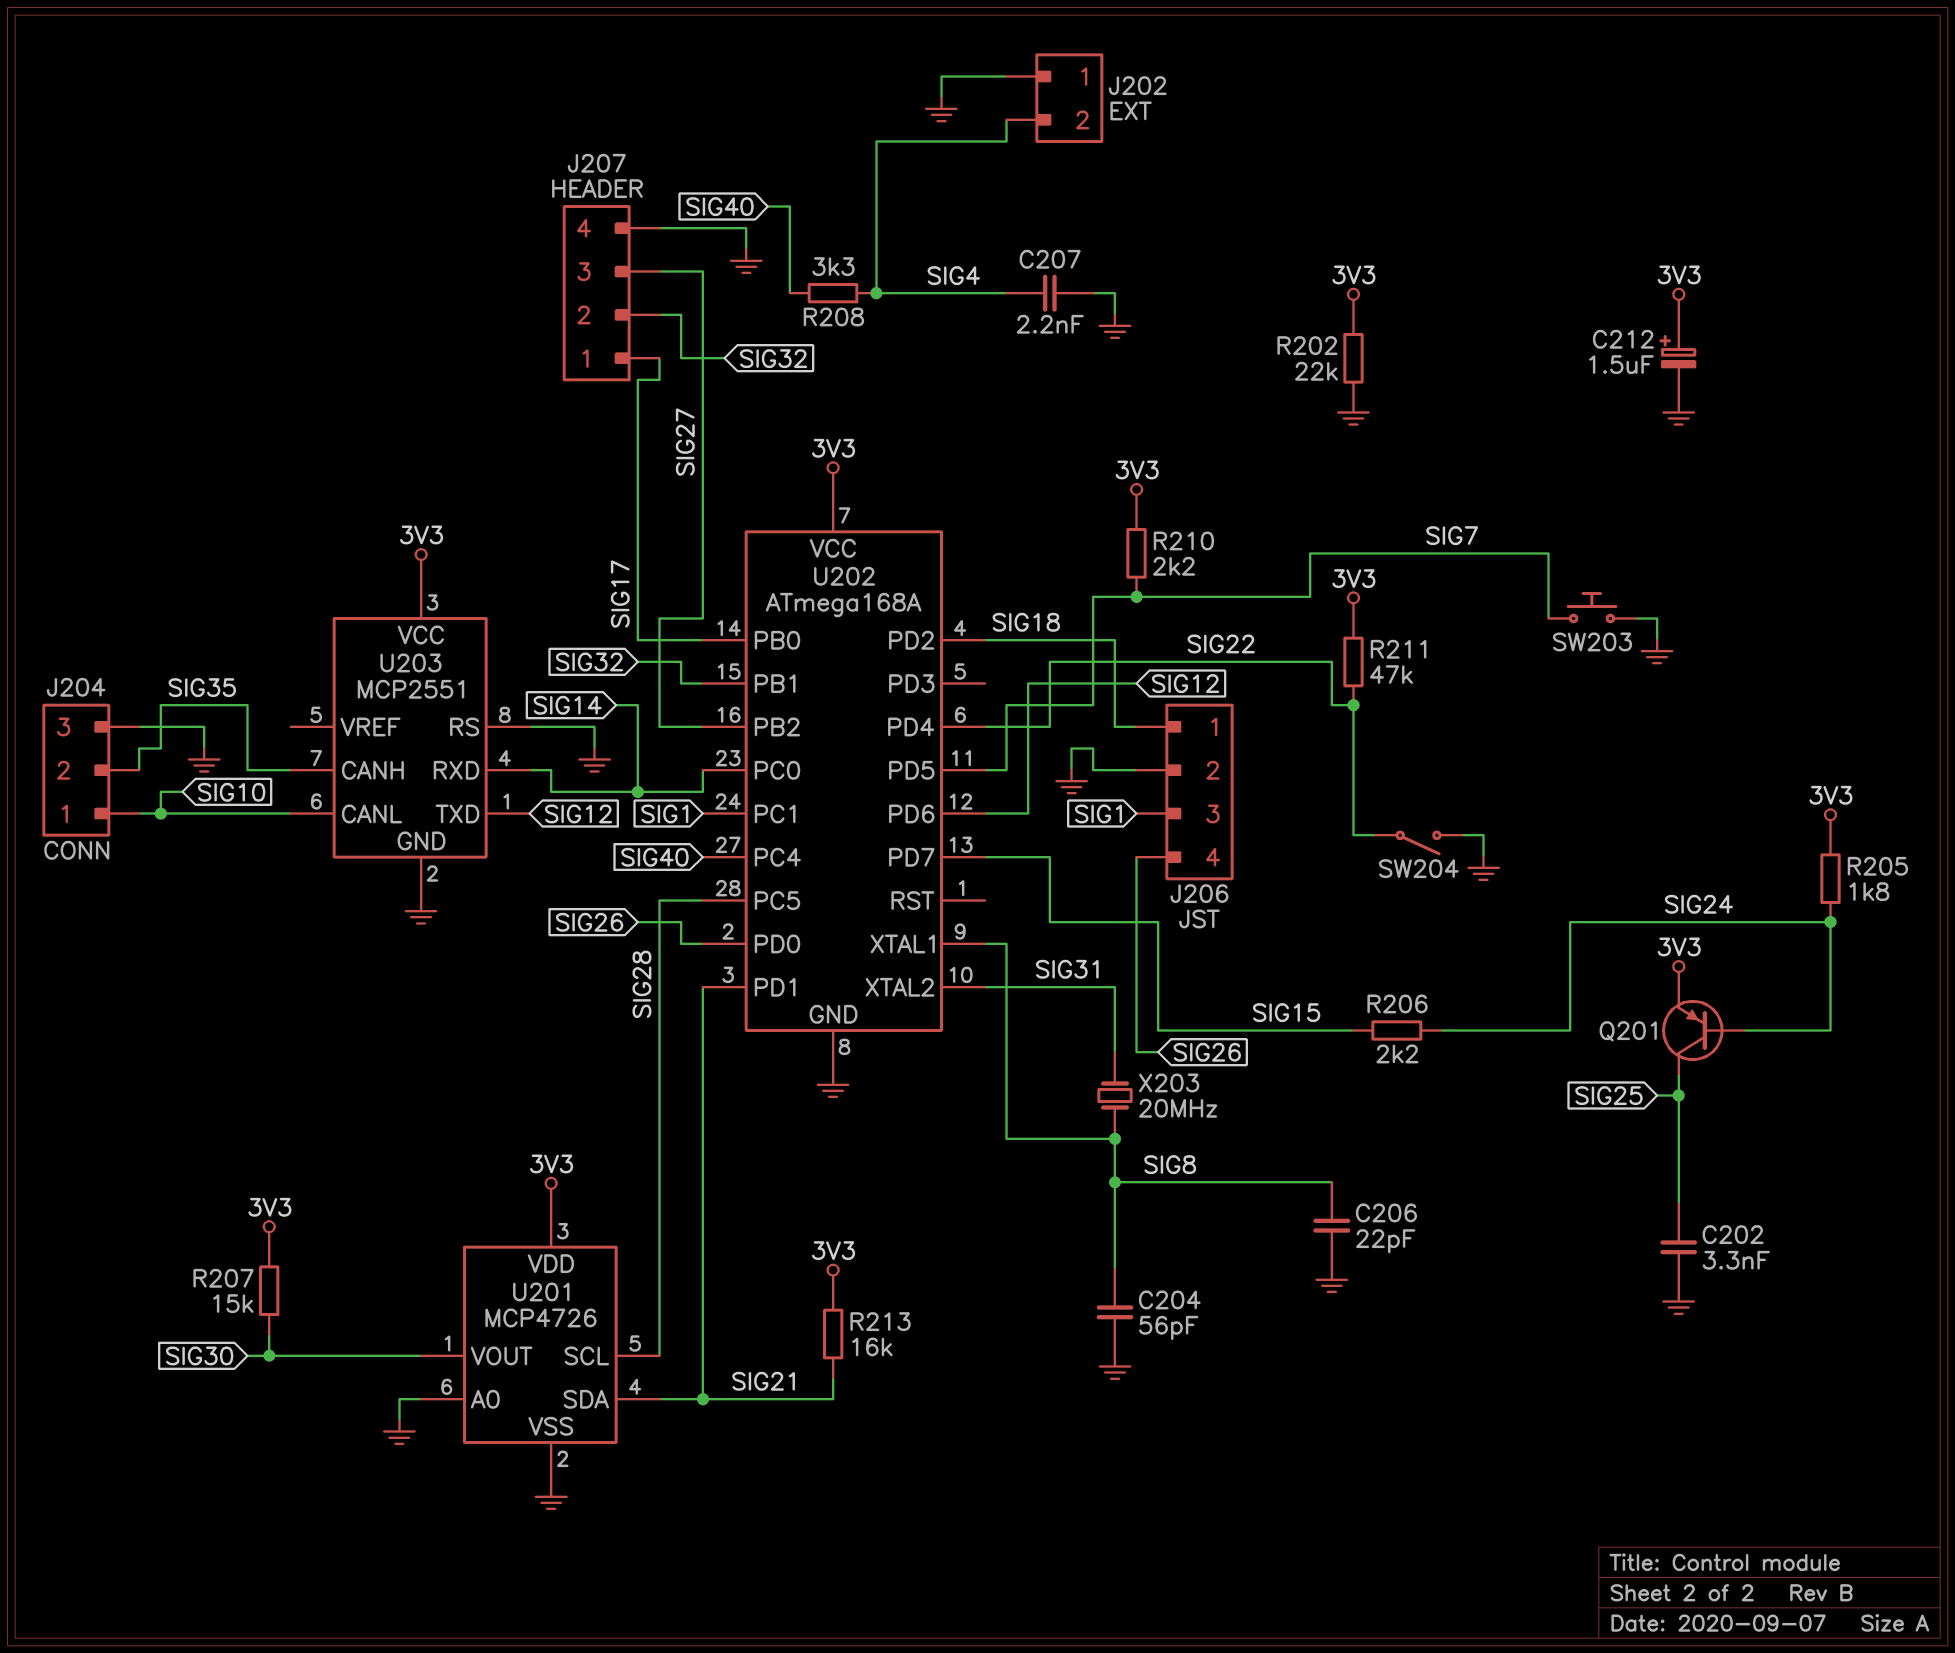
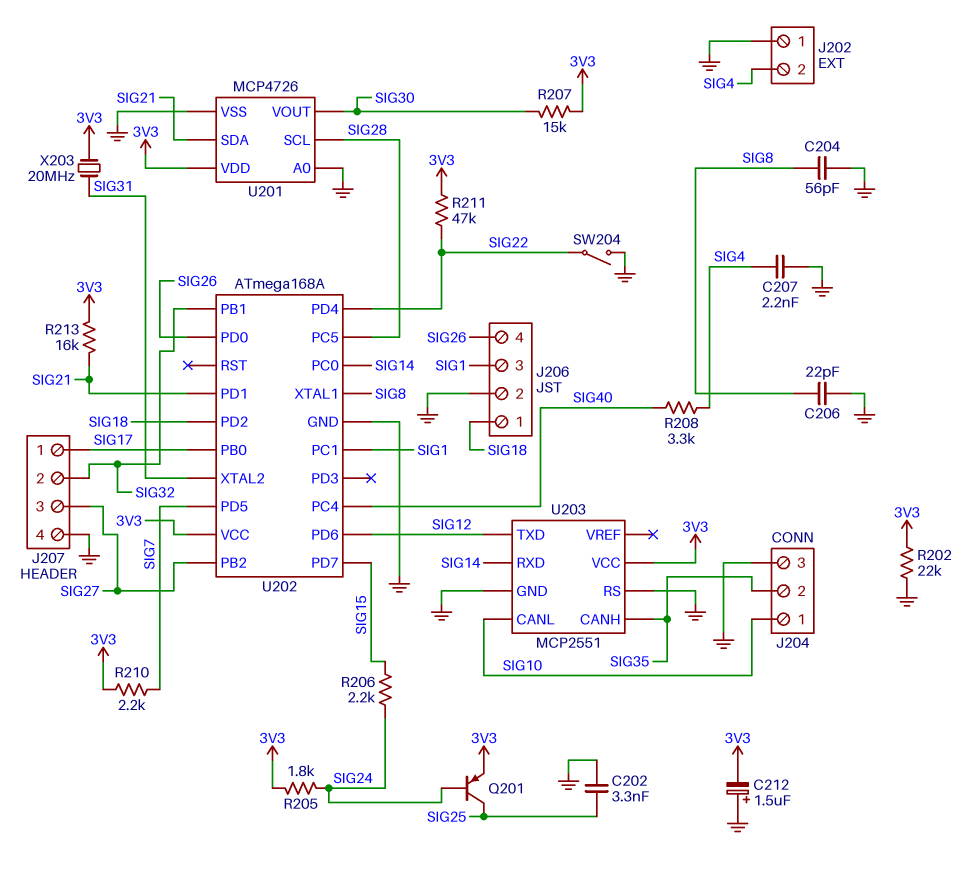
C212: 1.5uF (plus 3V3, minus GND) -> 1.5uF (plus GND, minus 3V3)
SW203: button (GND, SIG7) -> none
X203: 20MHz (SIG8, SIG31) -> 20MHz (3V3, SIG31)

